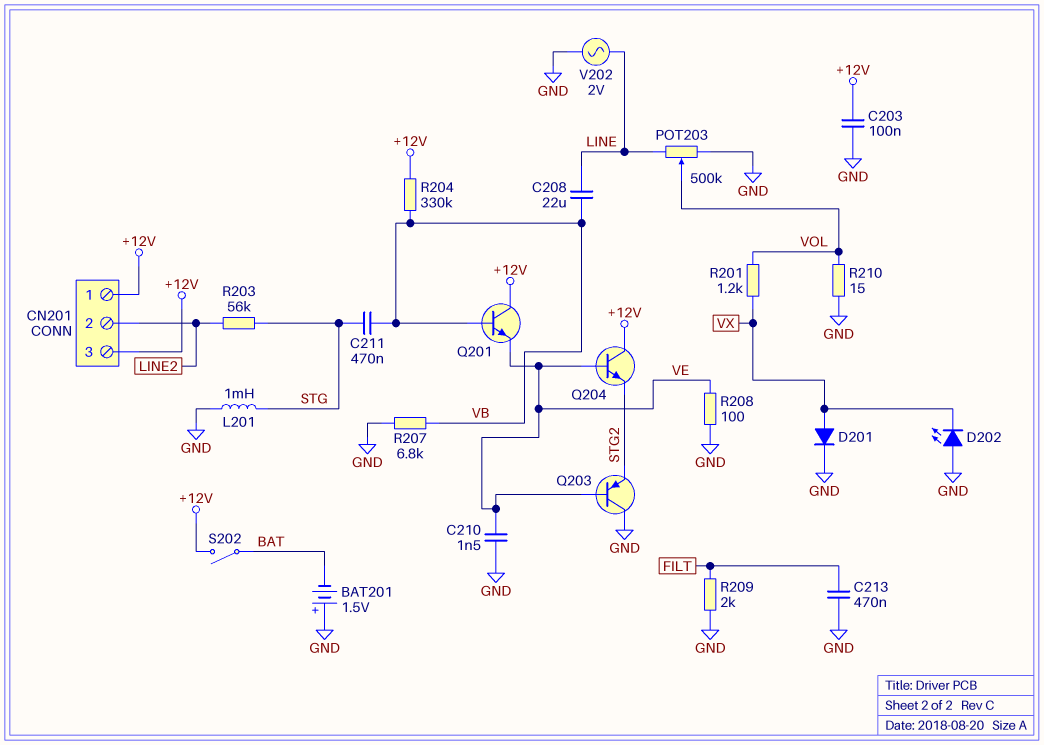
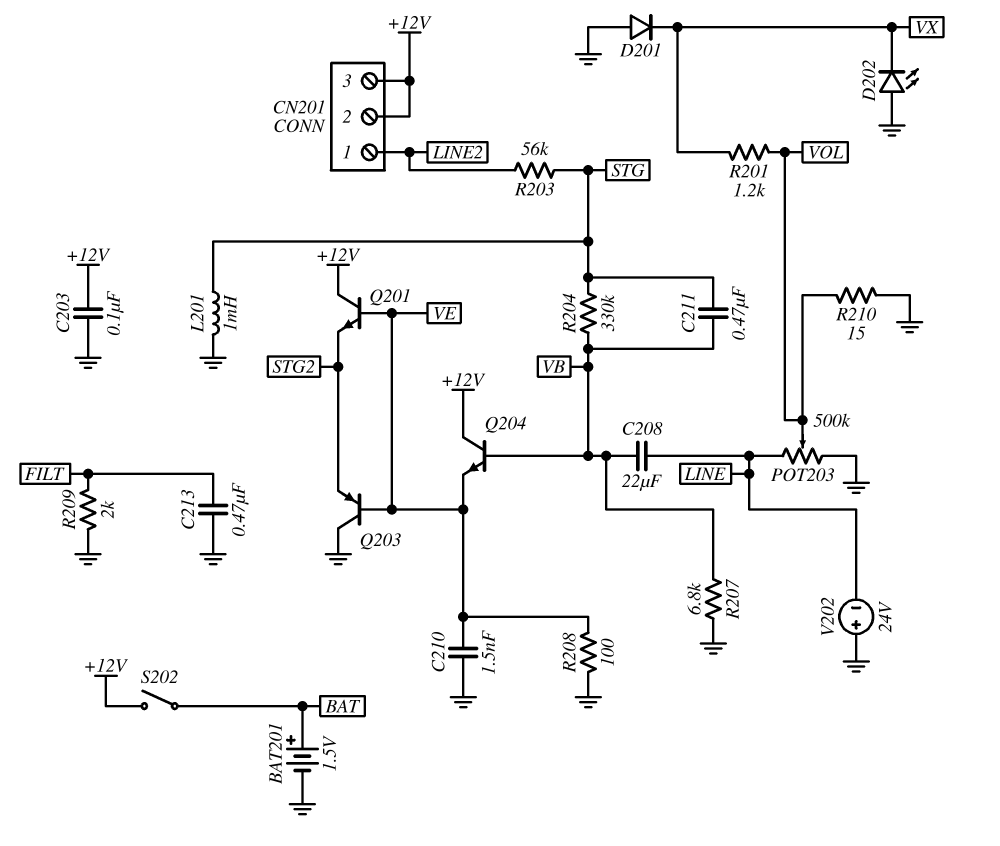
BAT201: 1.5V (plus GND, minus BAT) -> 1.5V (plus BAT, minus GND)
CN201 pin 1: +12V -> LINE2
CN201 pin 2: LINE2 -> +12V
D201: diode (A VX, K GND) -> diode (A GND, K VX)
Q201: NPN (B VB, C +12V, E VE) -> NPN (B VE, C +12V, E STG2)
Q204: NPN (B VE, C +12V, E STG2) -> NPN (B VB, C +12V, E VE)
R204: 330k (+12V, VB) -> 330k (STG, VB)
V202: AC 2V (GND, LINE) -> 24V (plus GND, minus LINE)

